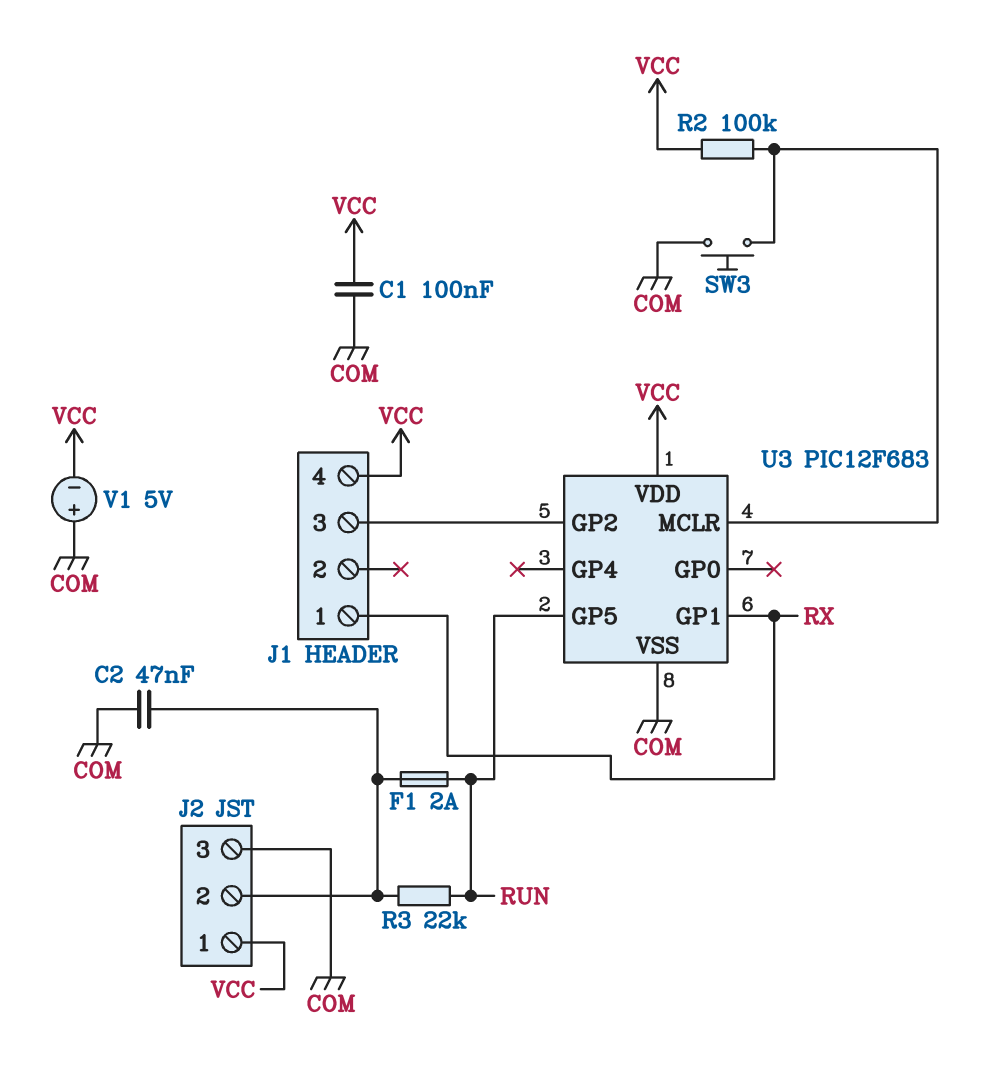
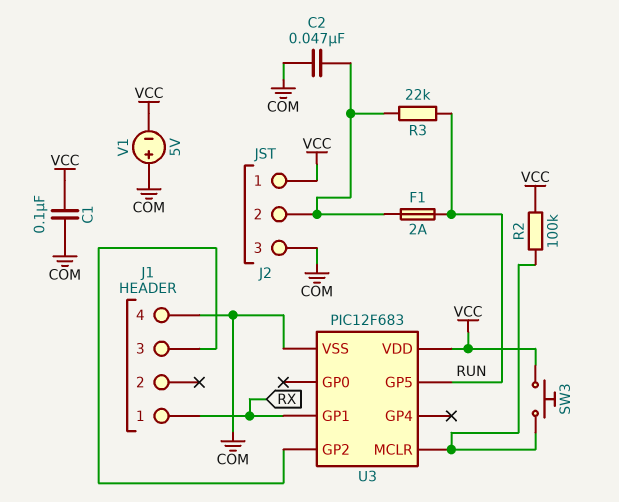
J1 pin 4: VCC -> COM
SW3: button (COM, U3/MCLR) -> button (U3/MCLR, VCC)

